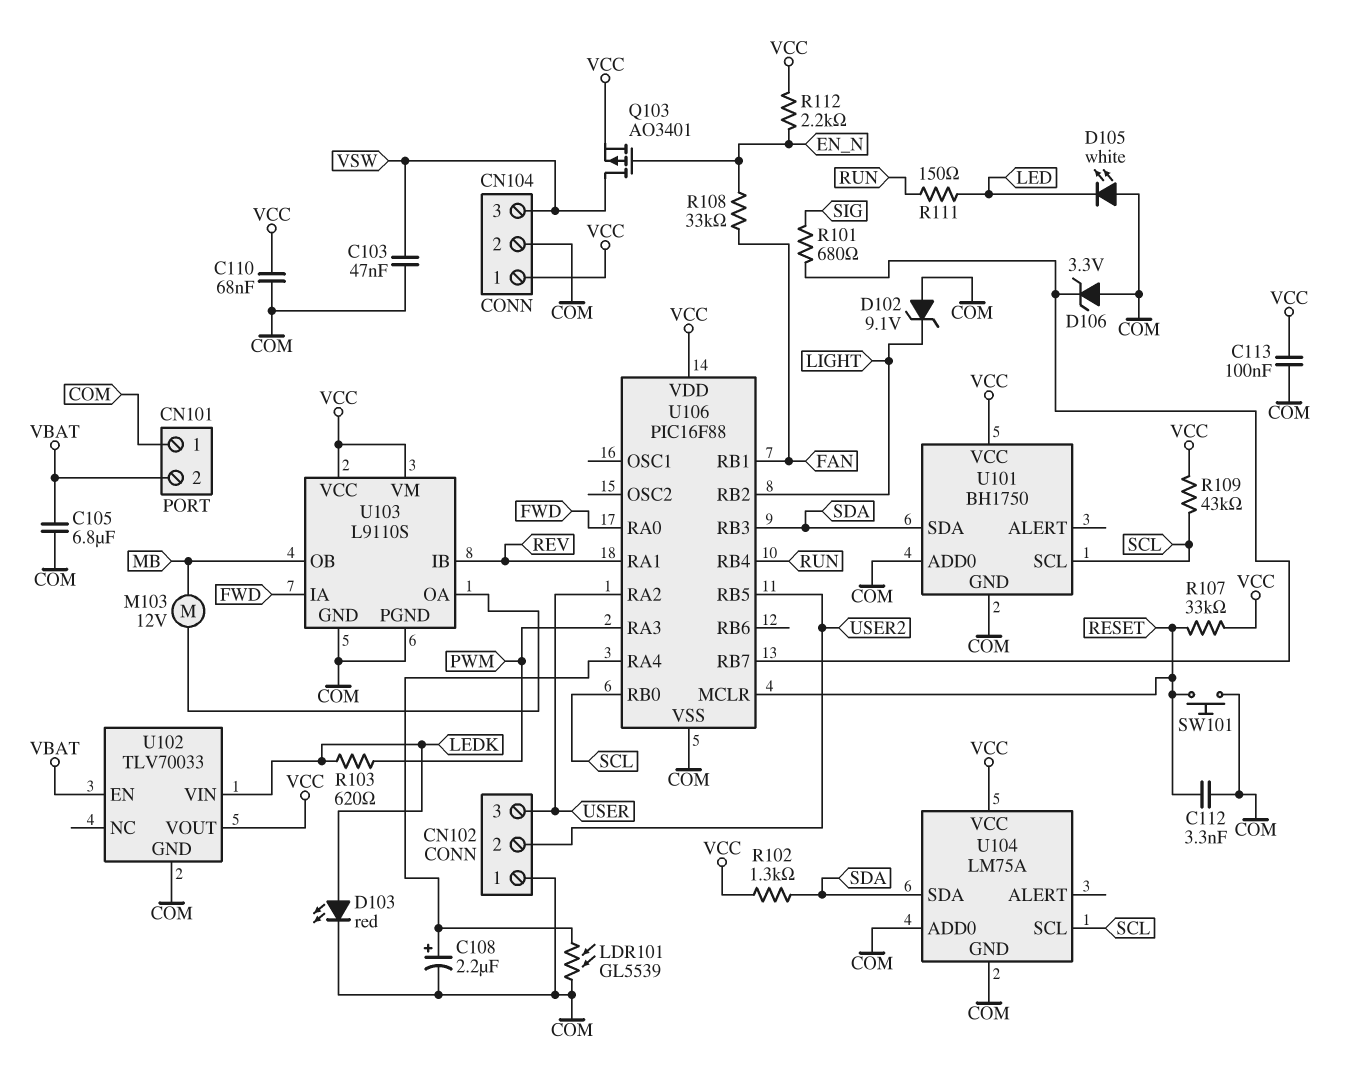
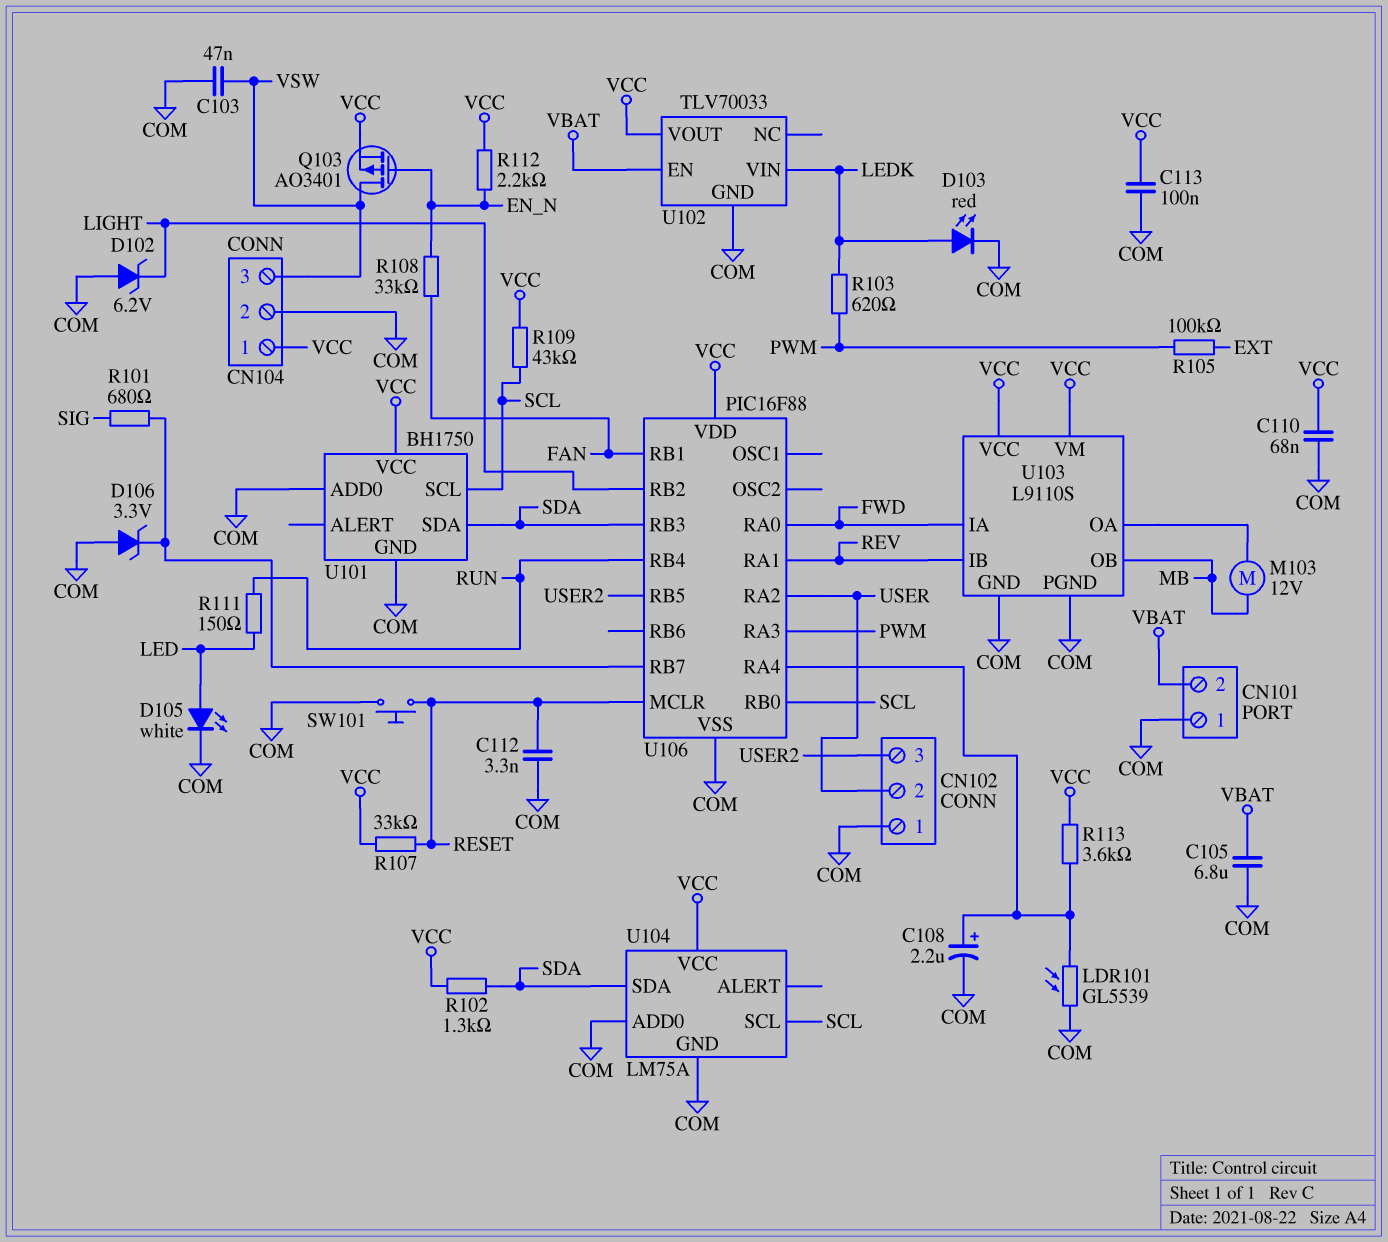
CN102 pin 2: USER2 -> USER
CN102 pin 3: USER -> USER2
D102: zener 9.1V (A COM, K LIGHT) -> zener 6.2V (A COM, K LIGHT)
D105: LED white (A COM, K LED) -> LED white (A LED, K COM)
R105: none -> 100k (EXT, PWM)
R113: none -> 3.6k (U106/RA4, VCC)

